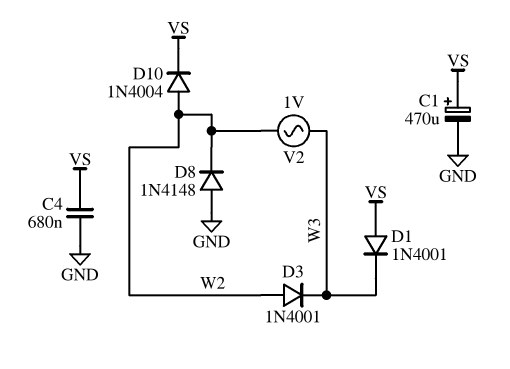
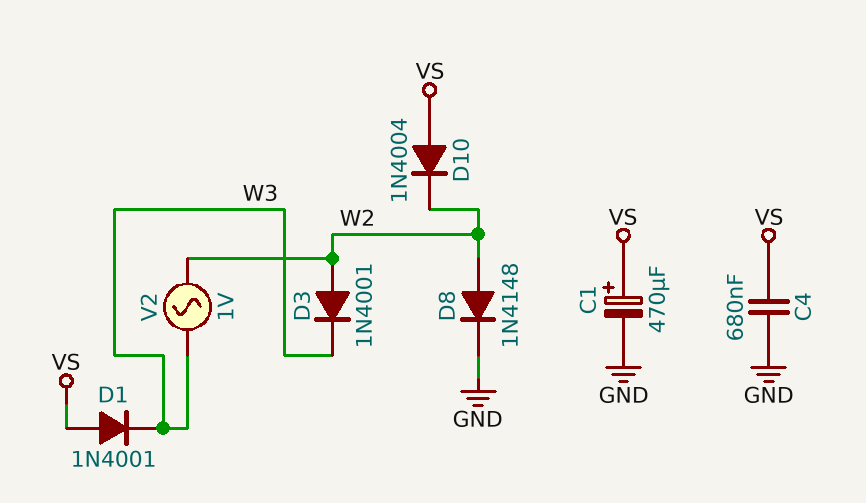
D8: diode 1N4148 (A GND, K W2) -> diode 1N4148 (A W2, K GND)
D10: diode 1N4004 (A W2, K VS) -> diode 1N4004 (A VS, K W2)

